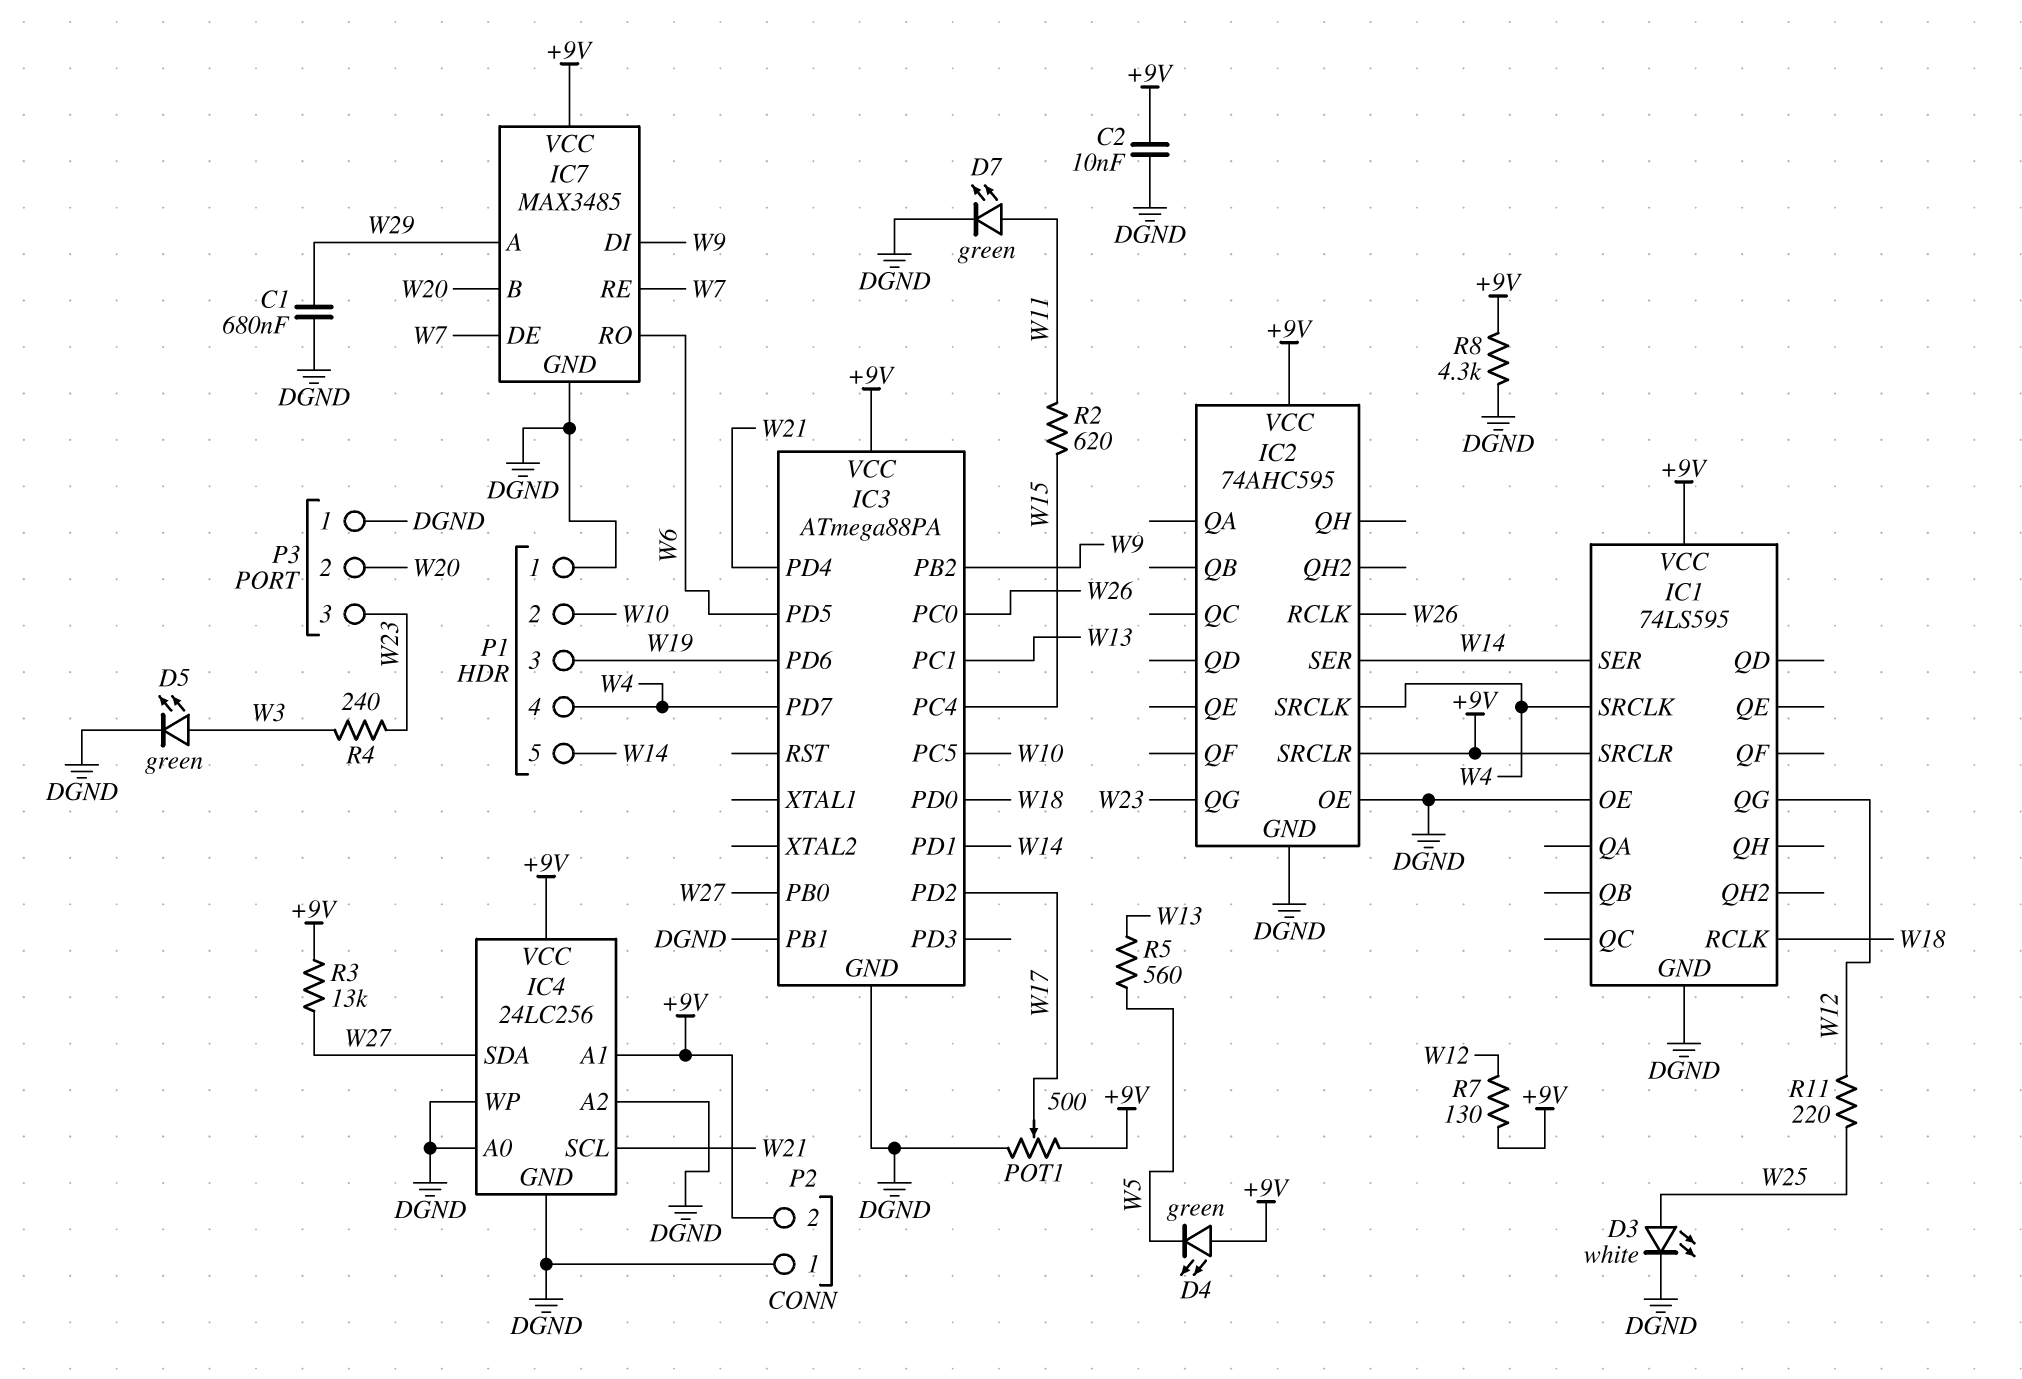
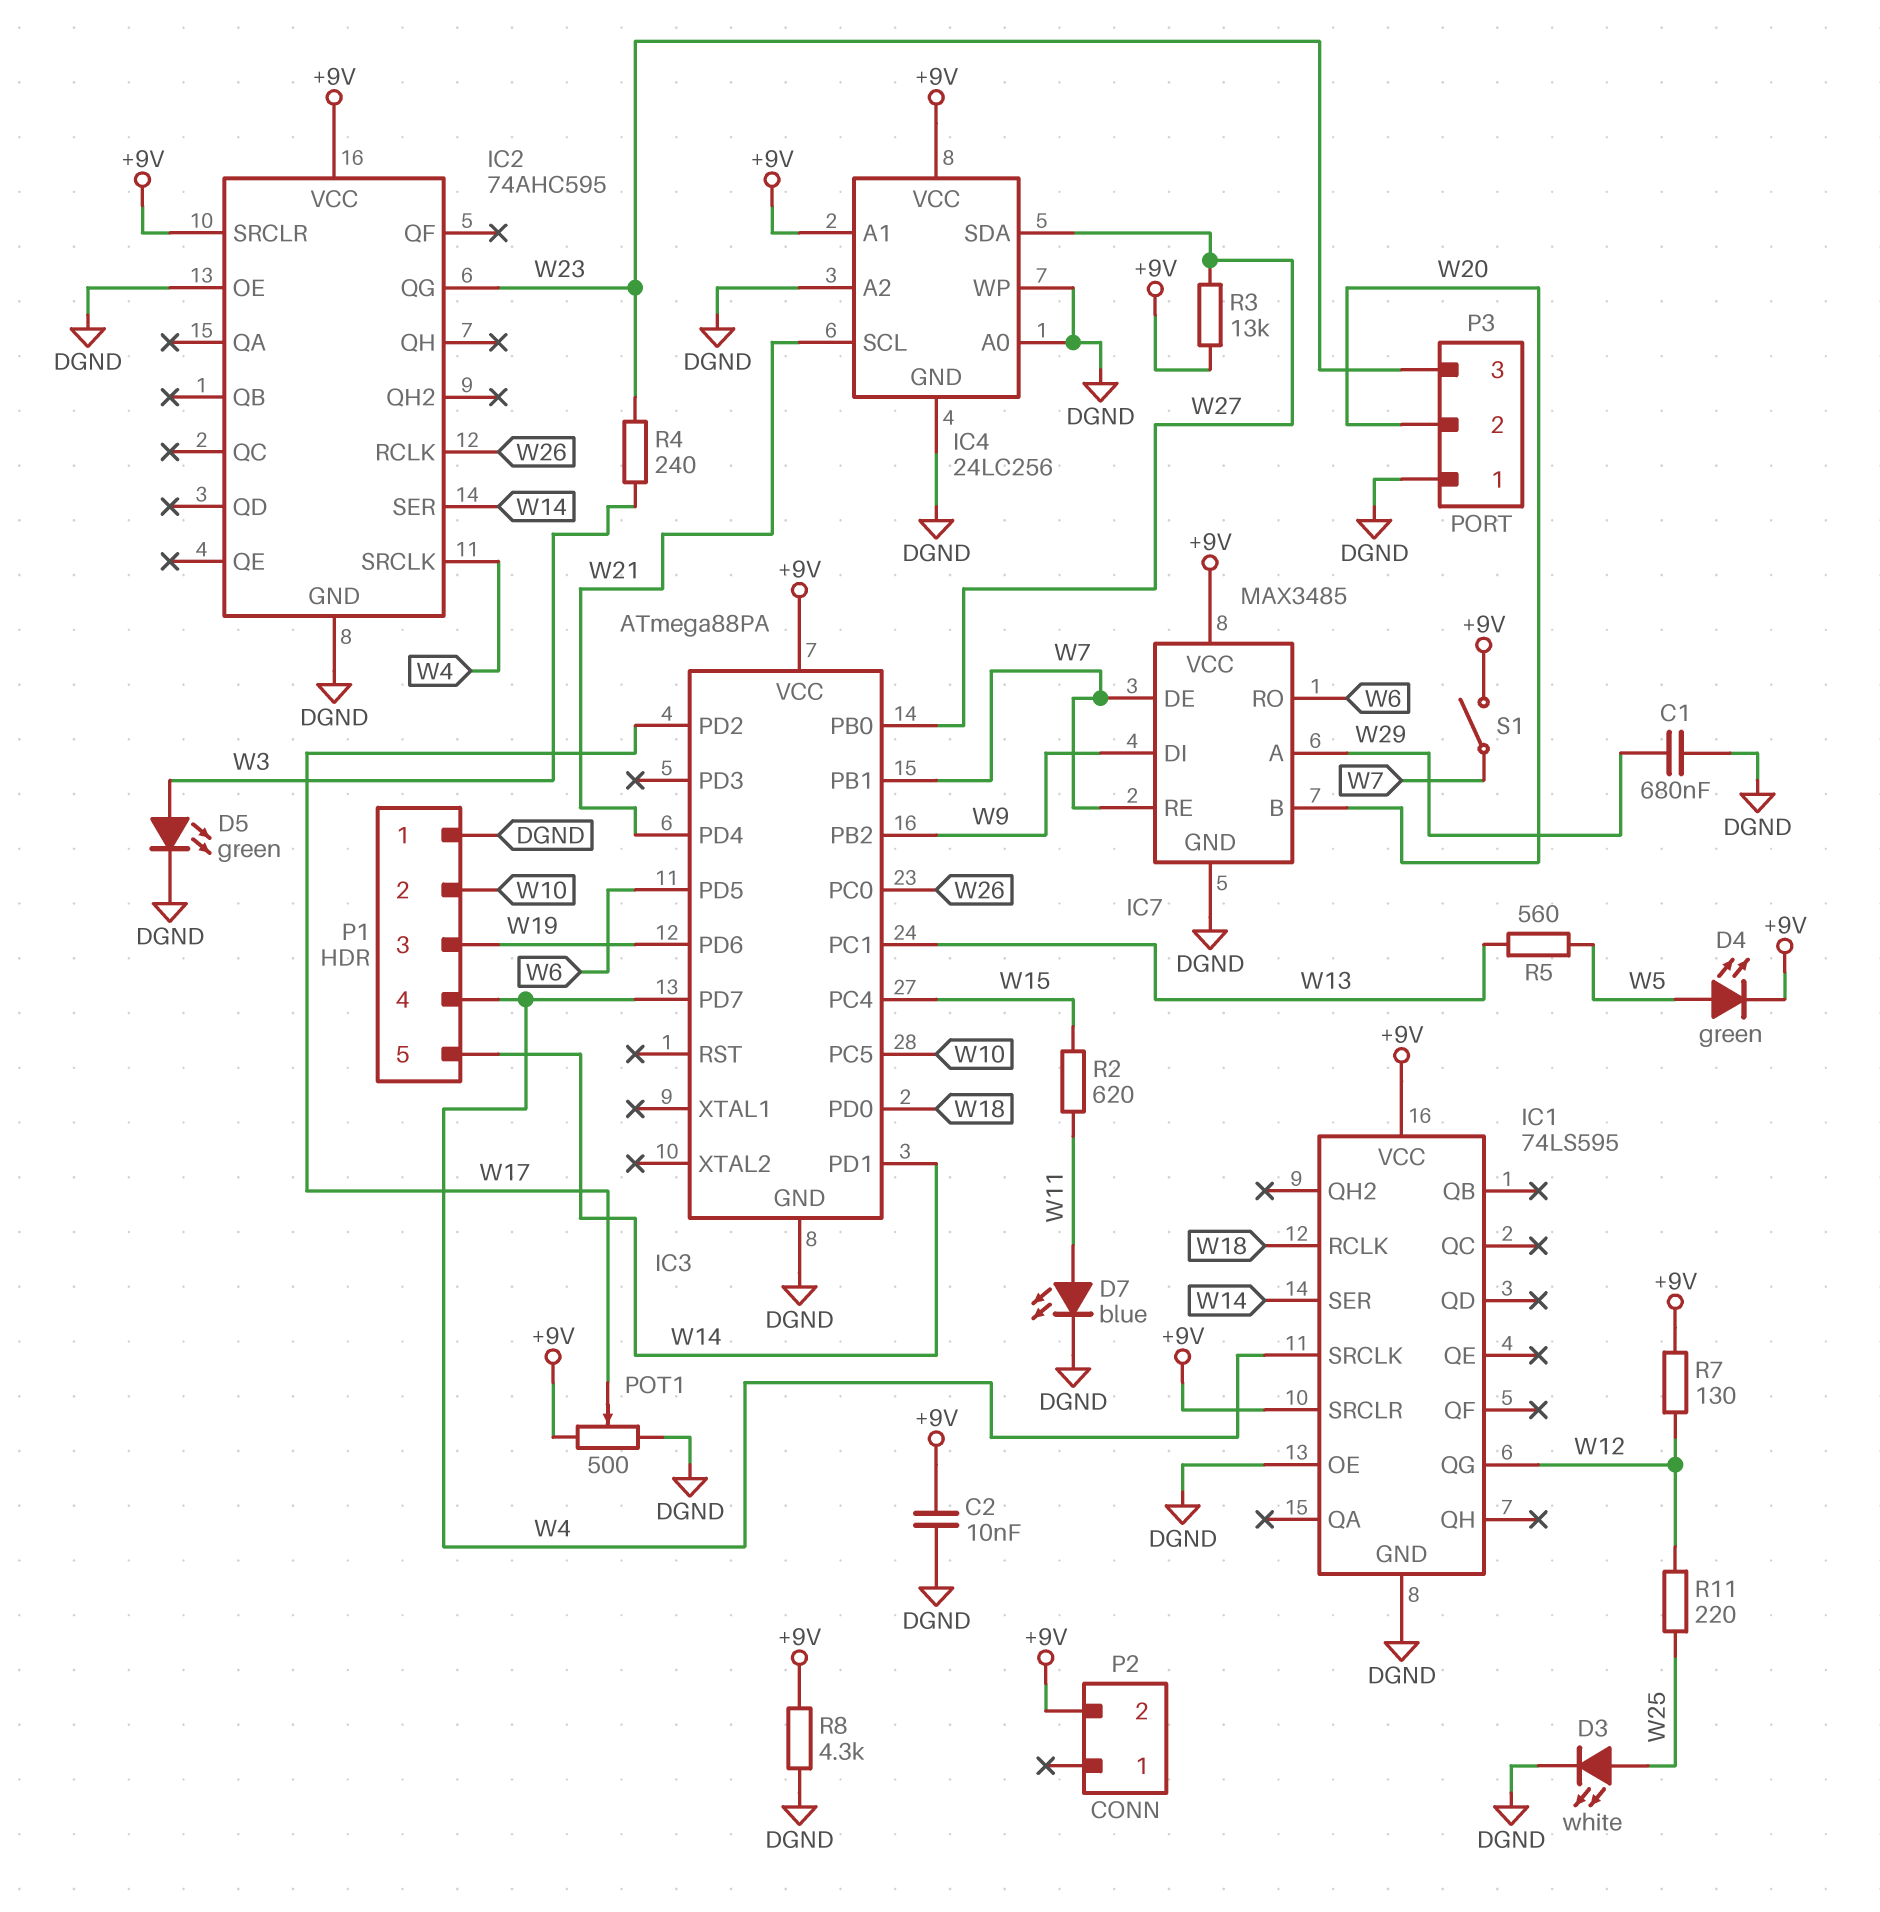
D4: LED green (A +9V, K W5) -> LED green (A W5, K +9V)
D7: LED green (A W11, K DGND) -> LED blue (A W11, K DGND)
IC3 pin PB1: DGND -> W7
P2 pin 1: DGND -> none
S1: none -> switch (+9V, W7)

